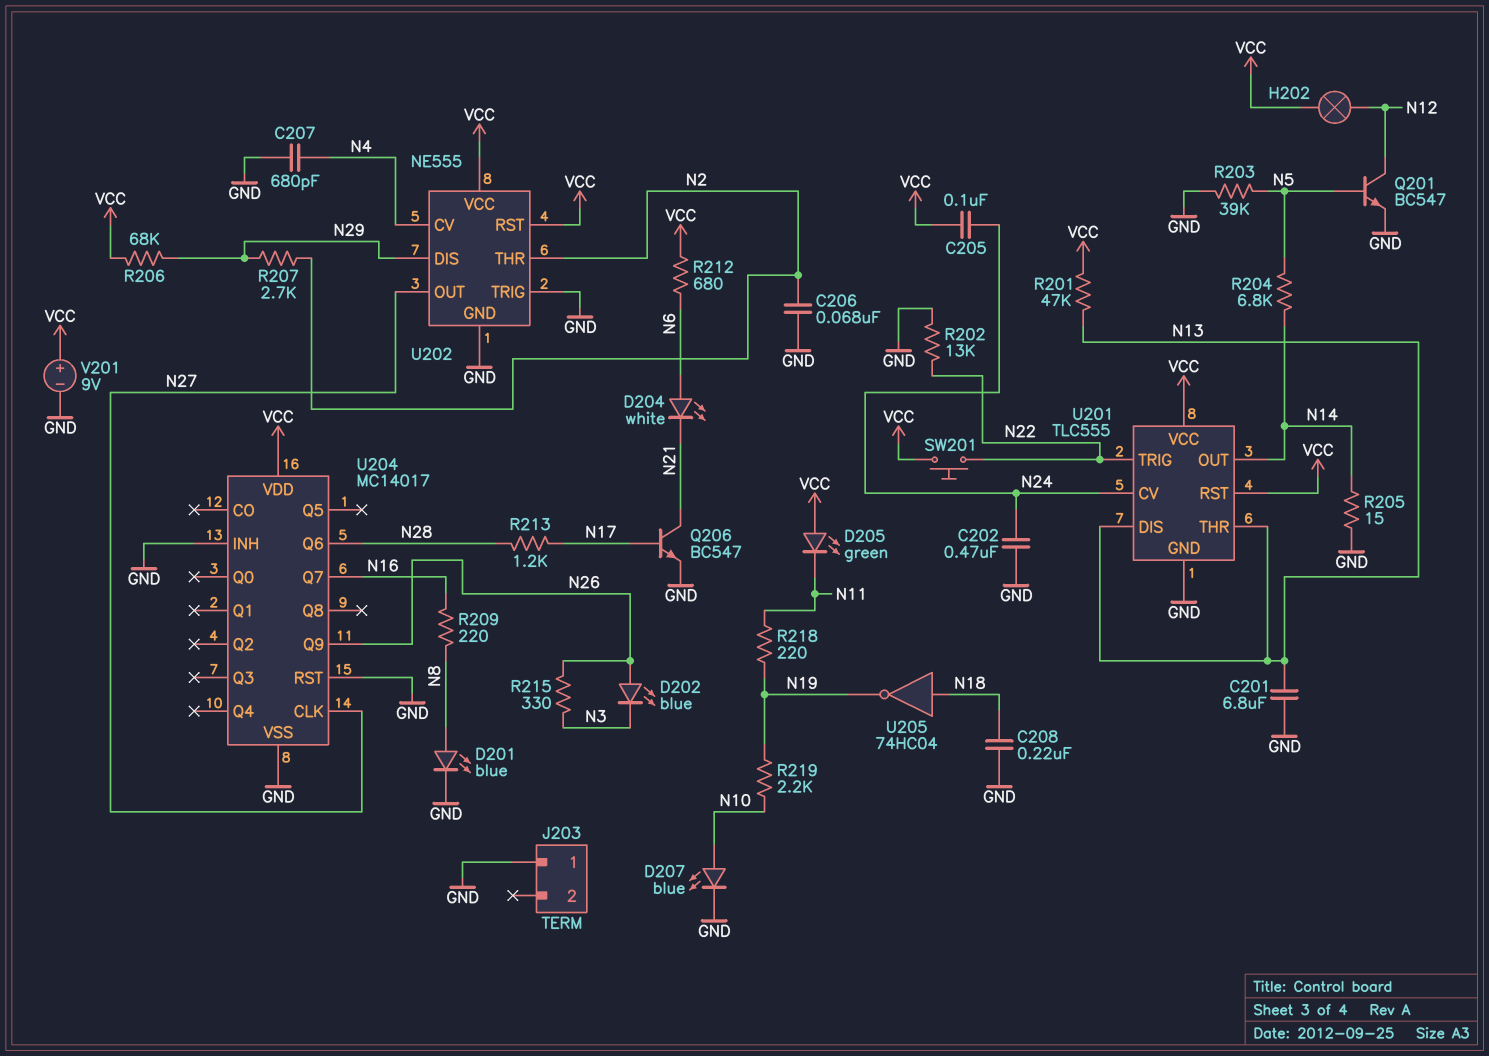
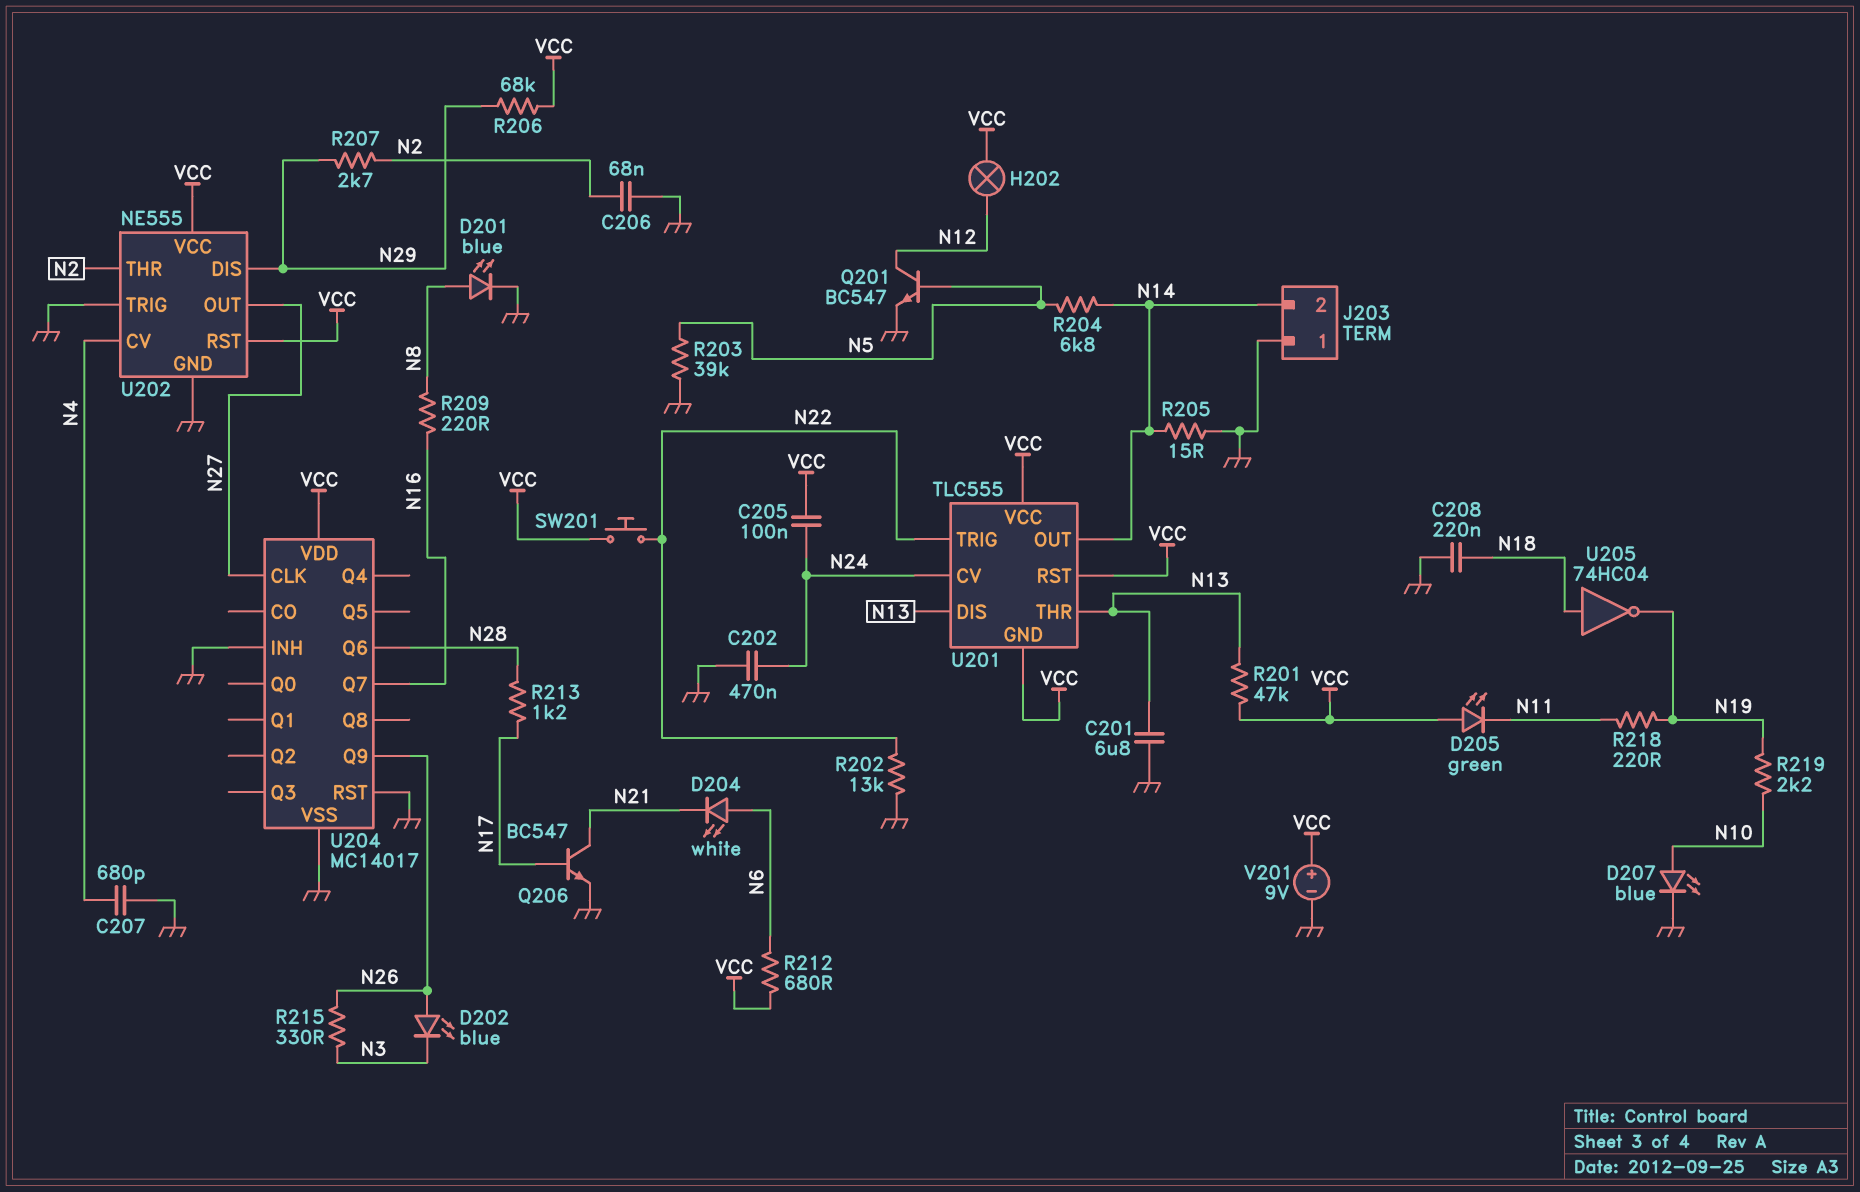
J203 pin 2: none -> N14
U201 pin GND: GND -> VCC

